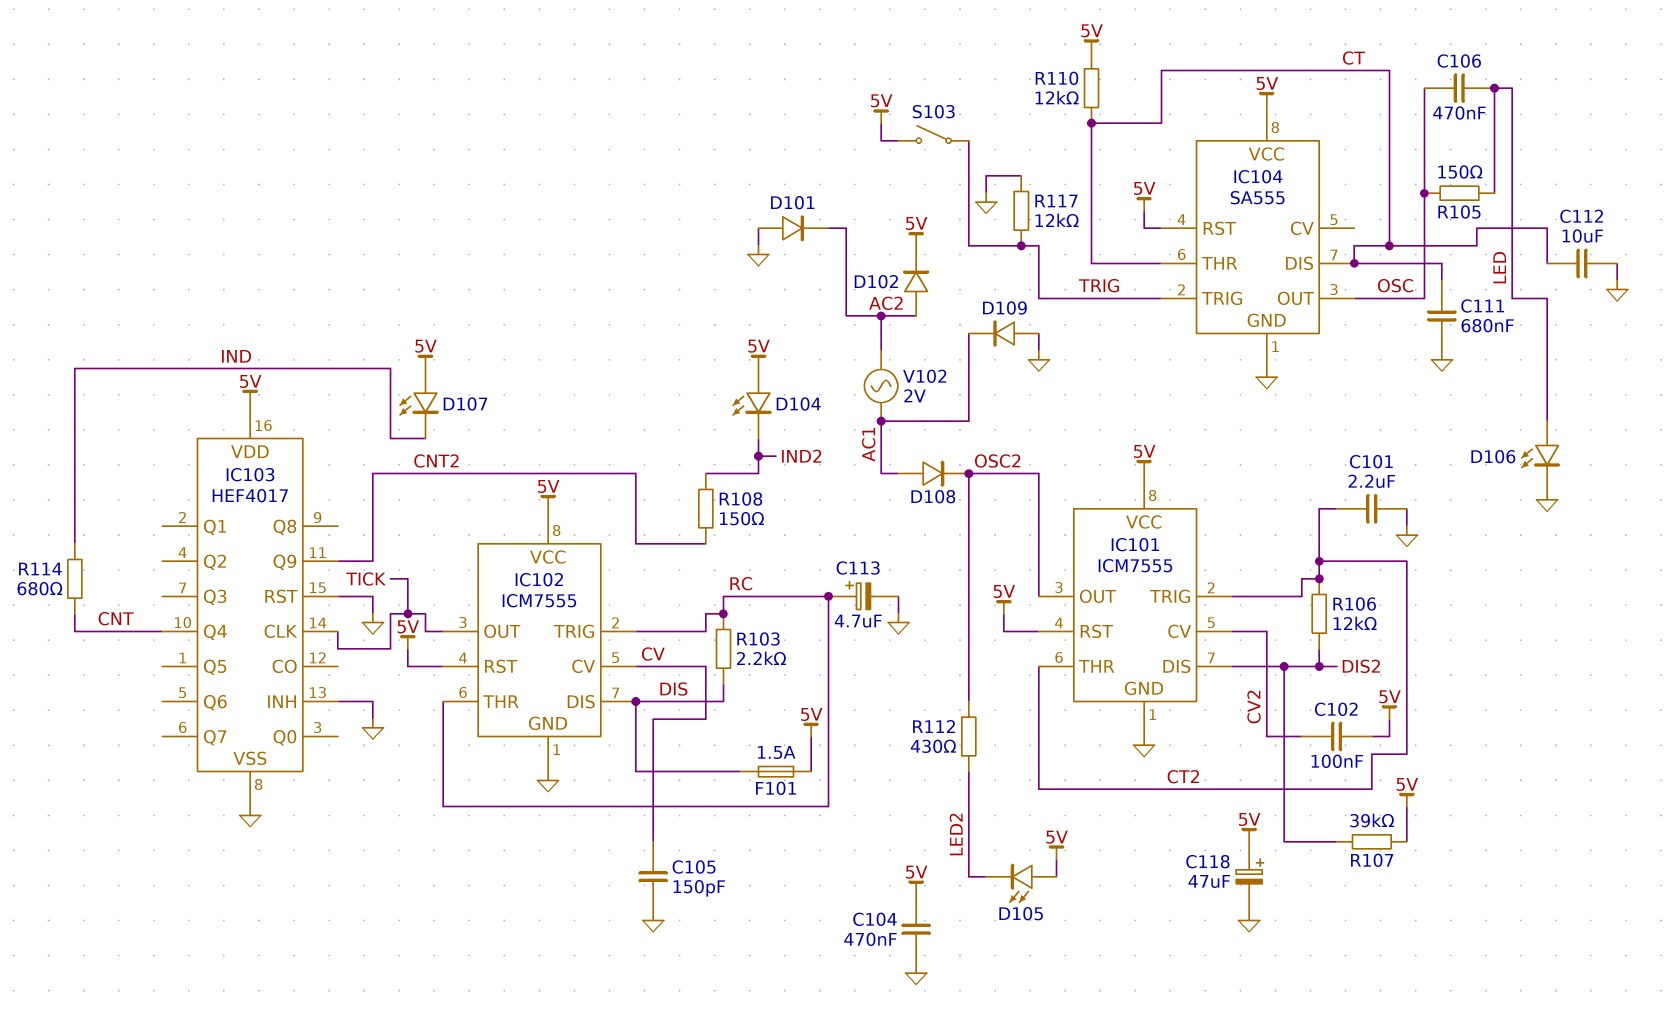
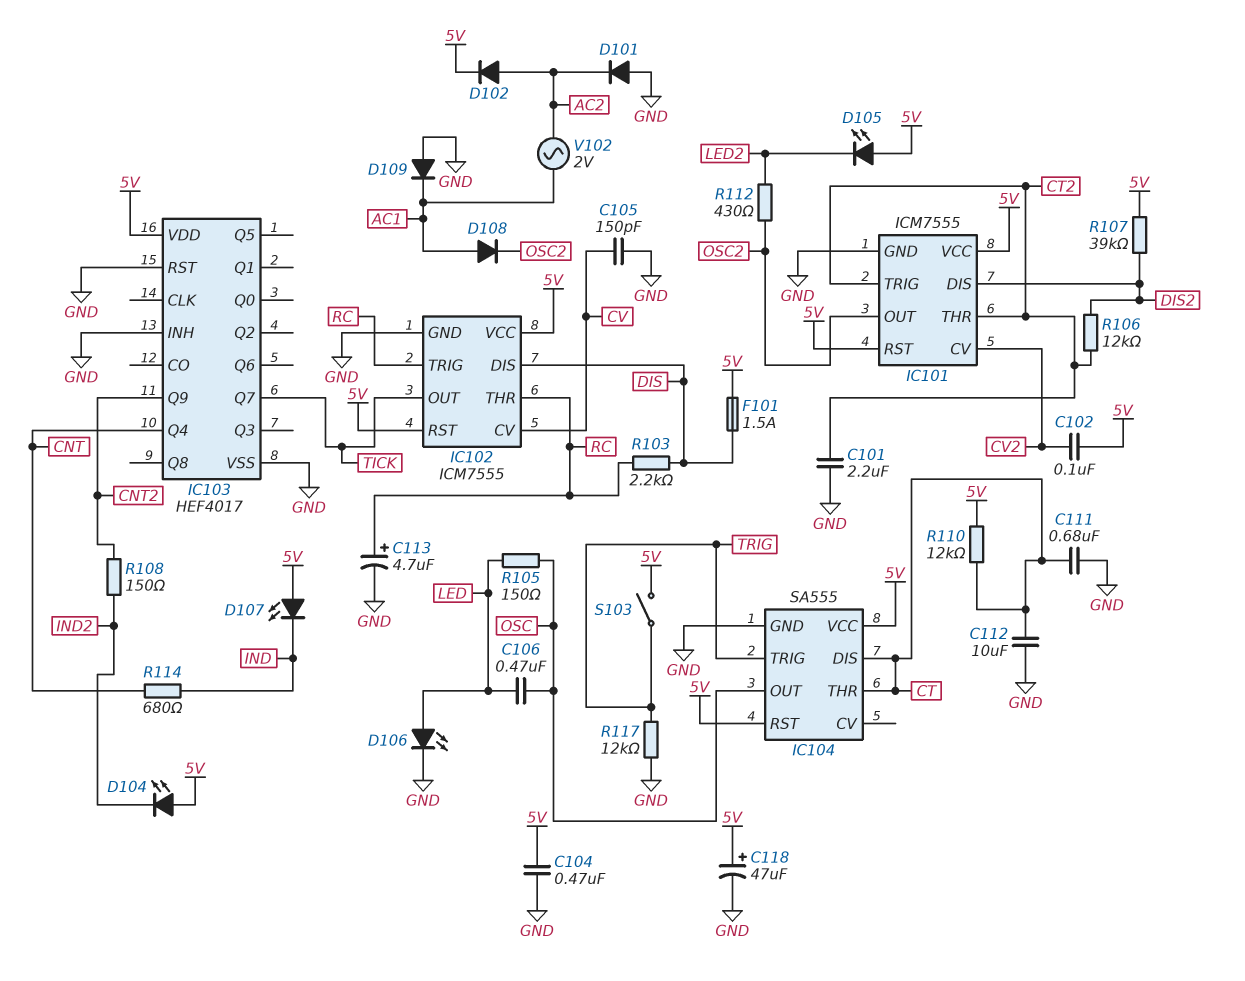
IC103 pin CLK: TICK -> none
IC103 pin Q7: none -> TICK

